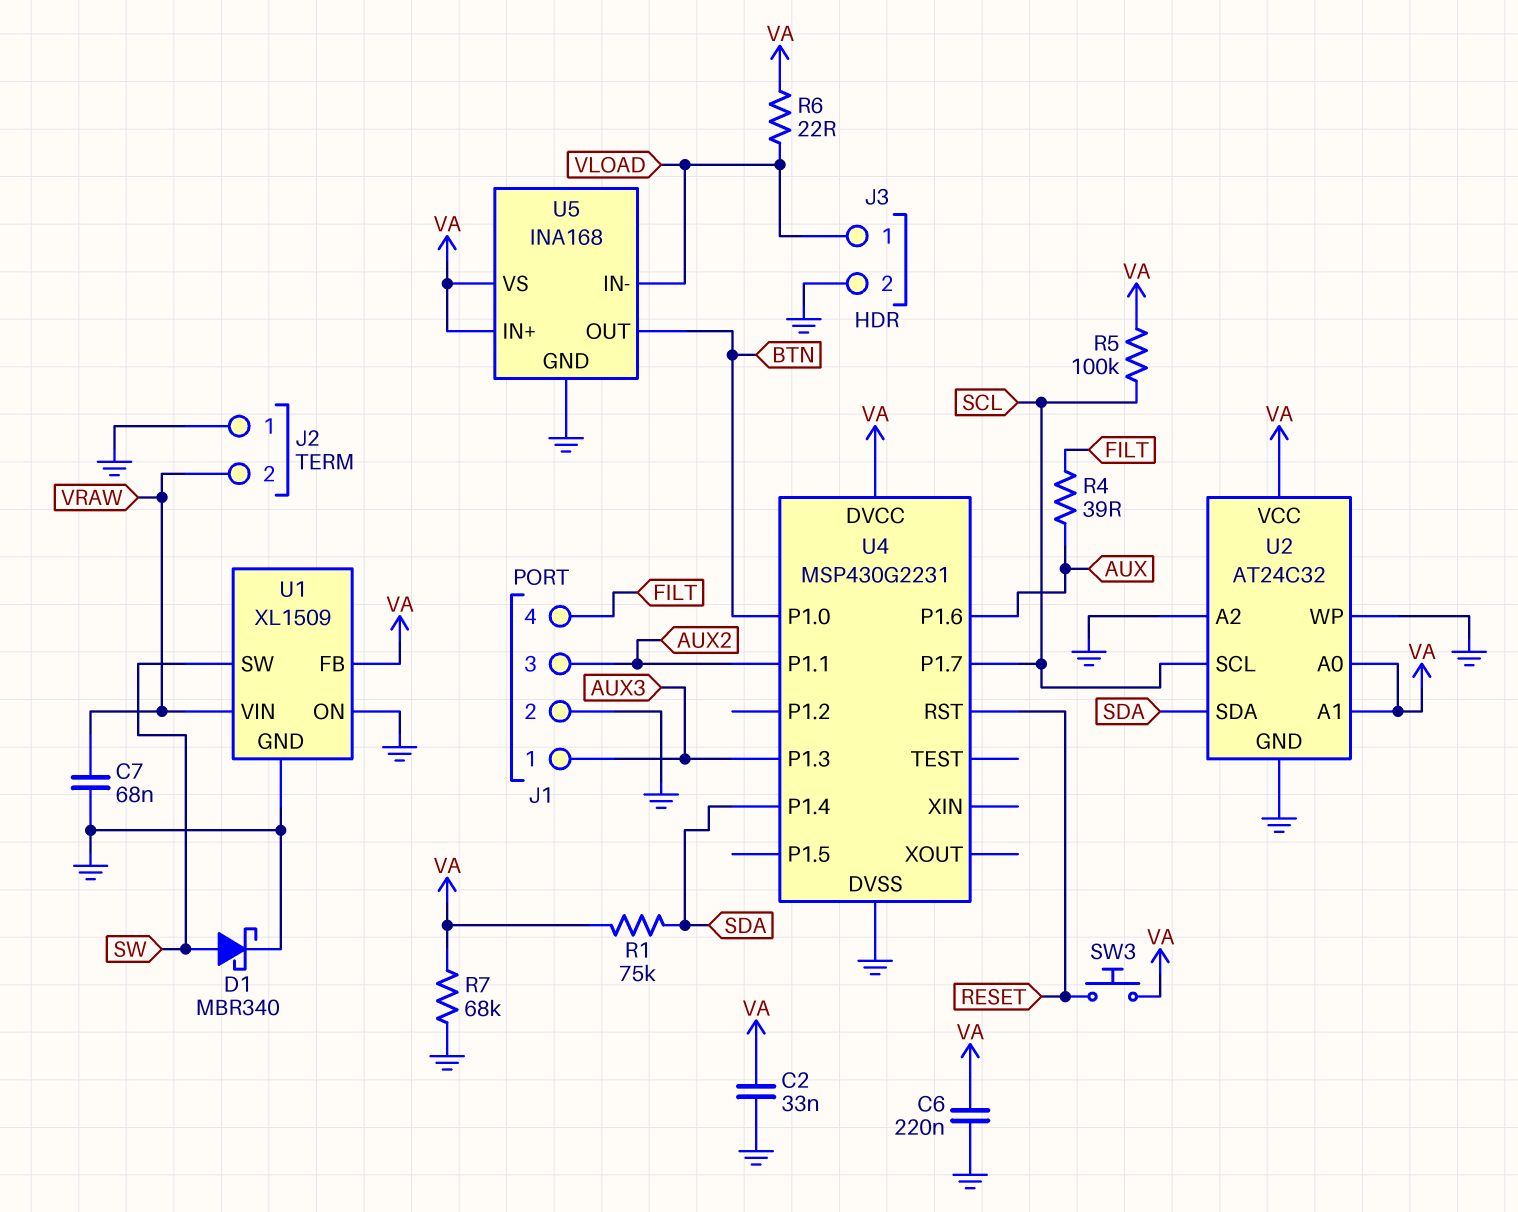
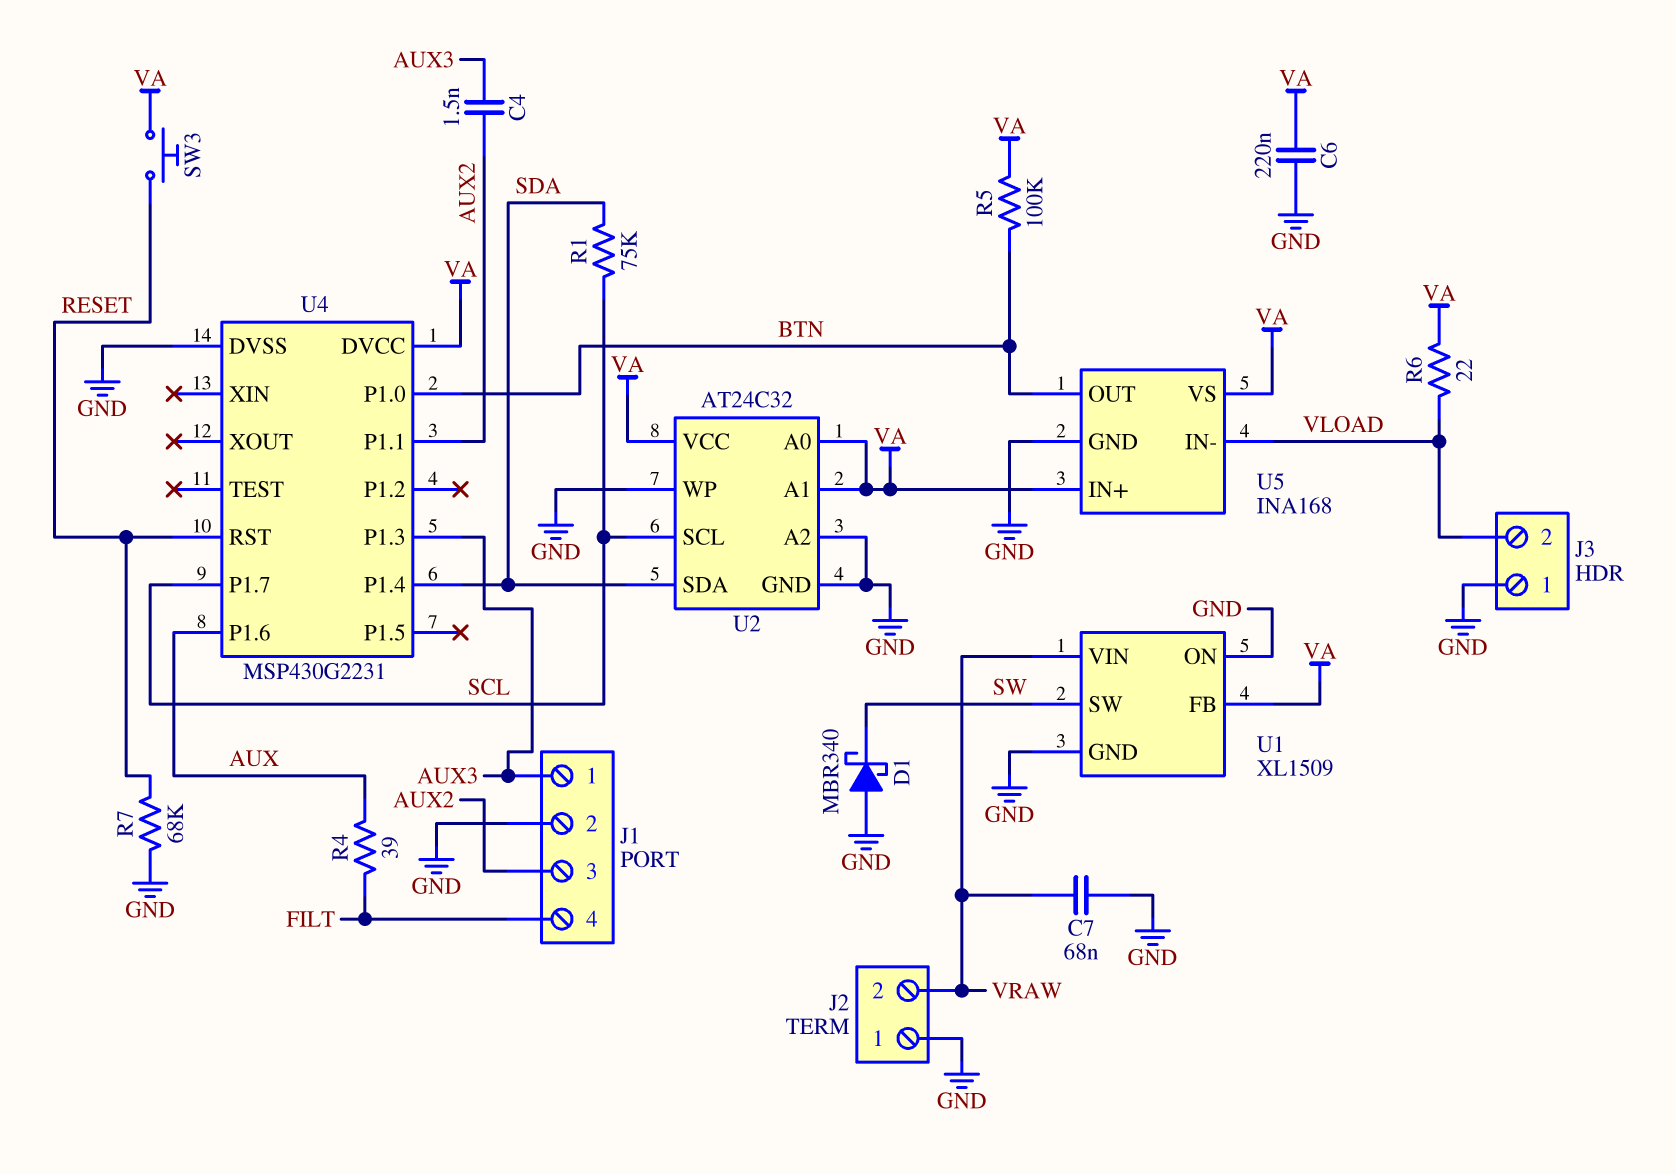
C2: 33nF (GND, VA) -> none
C4: none -> 1.5nF (AUX2, AUX3)
D1: schottky MBR340 (A SW, K GND) -> schottky MBR340 (A GND, K SW)
J3 pin 1: VLOAD -> GND
J3 pin 2: GND -> VLOAD
R1: 75k (SDA, VA) -> 75k (SCL, SDA)
R5: 100k (SCL, VA) -> 100k (BTN, VA)
R7: 68k (GND, VA) -> 68k (GND, RESET)

